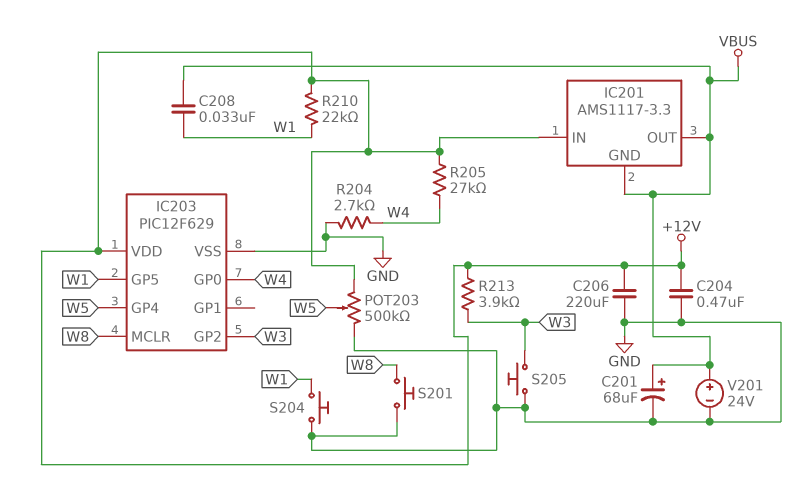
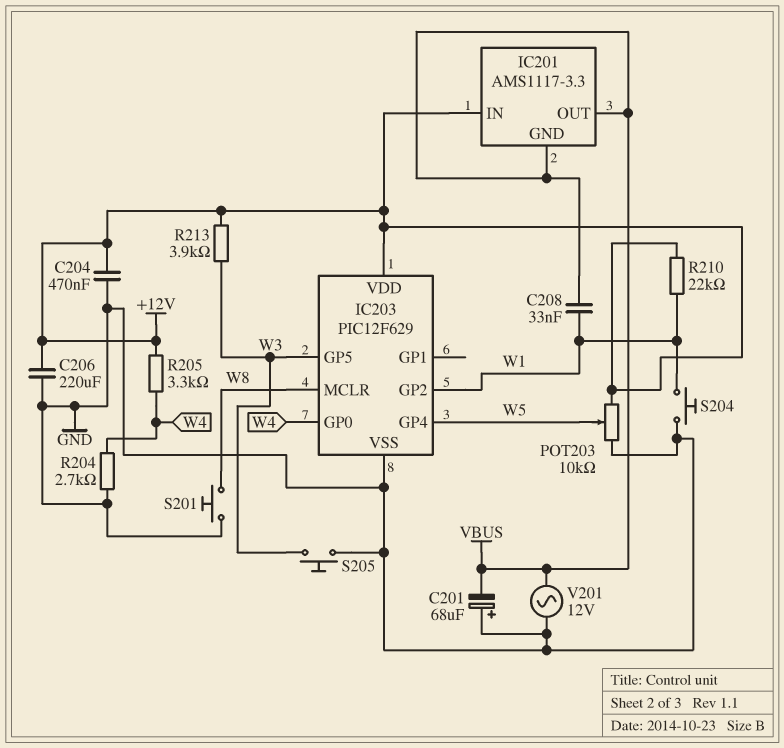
C201: 68uF (plus VBUS, minus GND) -> 68uF (plus GND, minus VBUS)
IC203 pin GP2: W3 -> W1
IC203 pin GP5: W1 -> W3
POT203: 500k (+12V, GND, wiper W5) -> 10k (+12V, GND, wiper W5)
R205: 27k (+12V, W4) -> 3.3k (+12V, W4)
V201: 24V (plus VBUS, minus GND) -> AC 12V (GND, VBUS)

